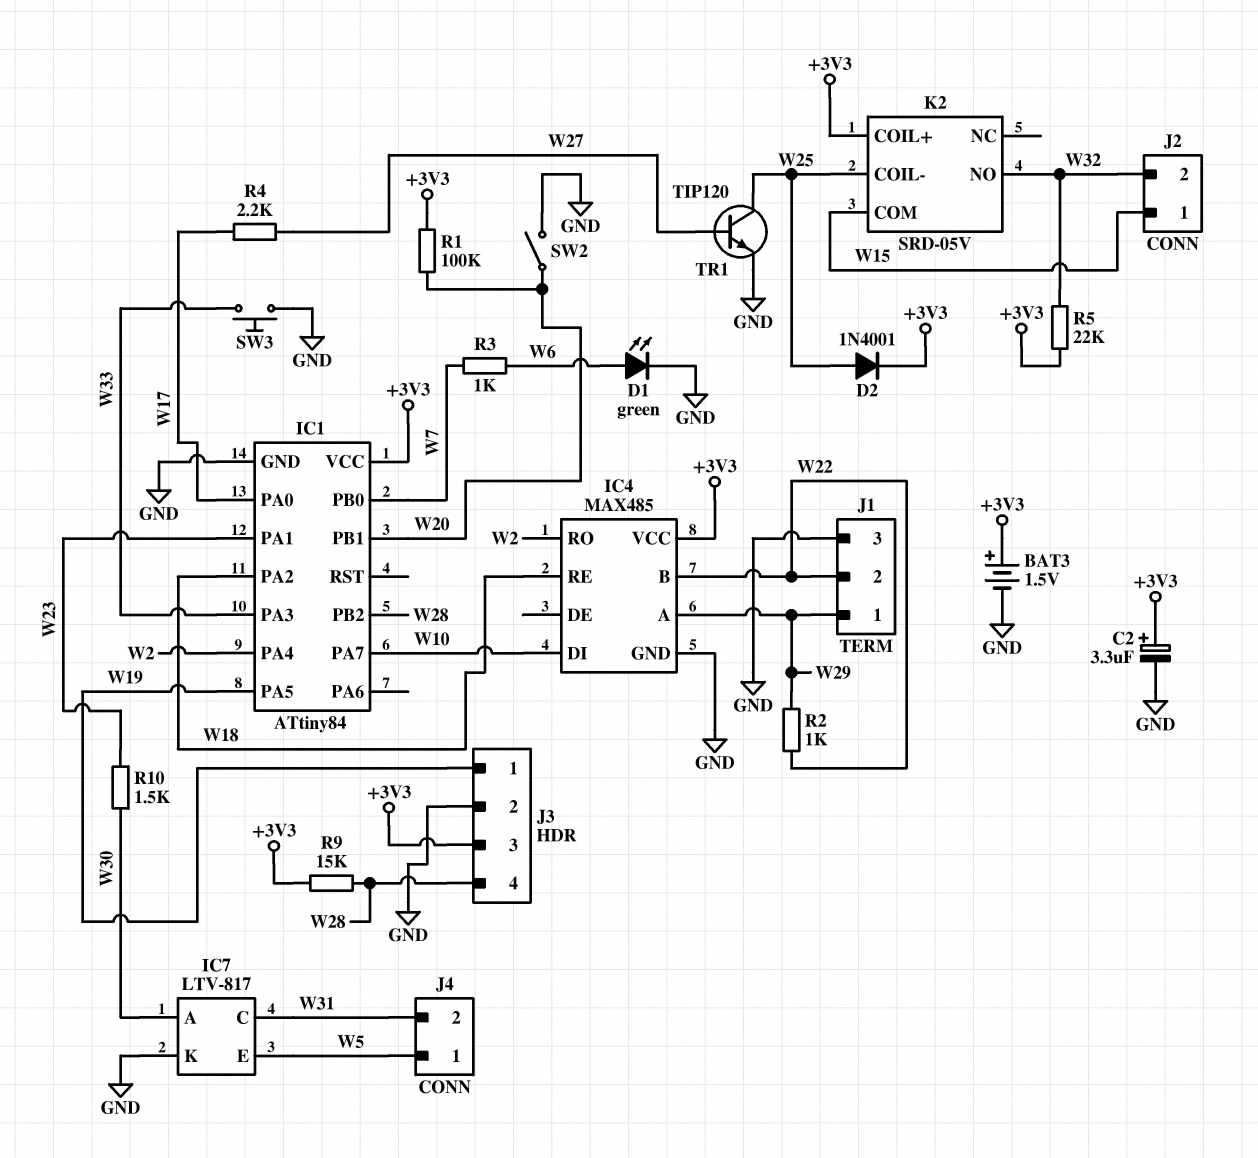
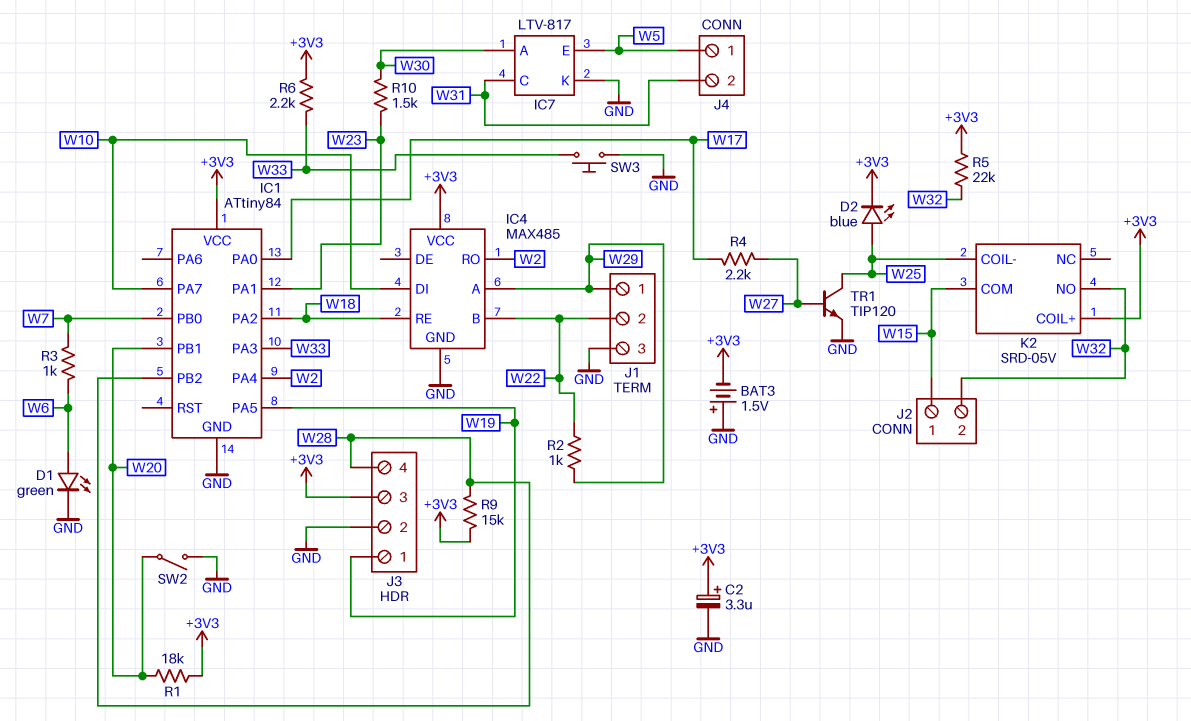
BAT3: 1.5V (plus +3V3, minus GND) -> 1.5V (plus GND, minus +3V3)
D2: diode 1N4001 (A W25, K +3V3) -> LED blue (A W25, K +3V3)
R1: 100k (+3V3, W20) -> 18k (+3V3, W20)
R6: none -> 2.2k (+3V3, W33)

